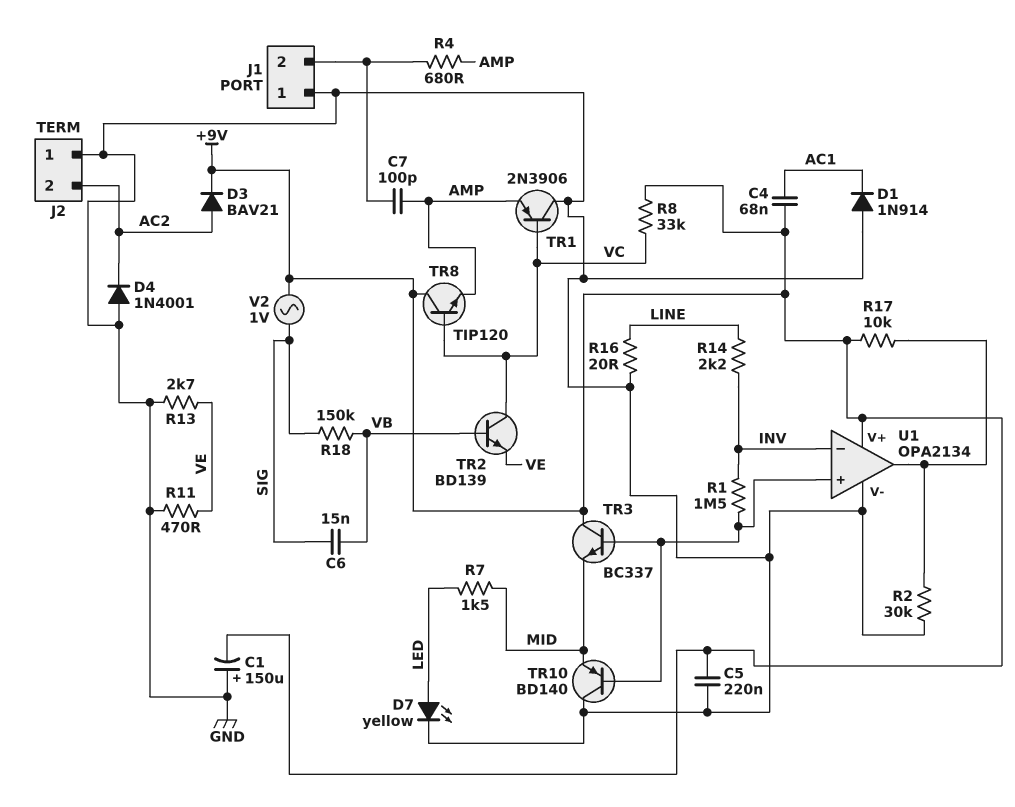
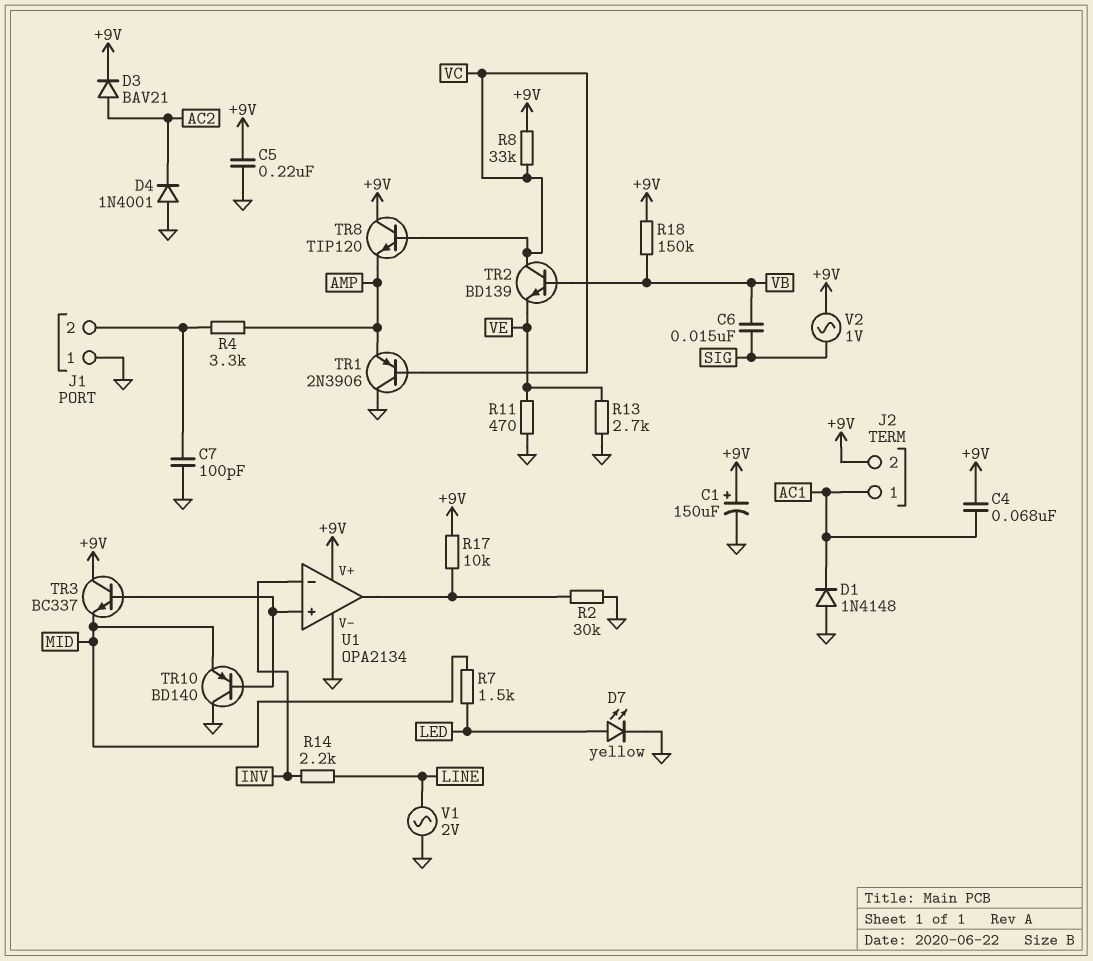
C1: 150uF (plus GND, minus +9V) -> 150uF (plus +9V, minus GND)
C7: 100pF (AMP, J1/2) -> 100pF (GND, J1/2)
D1: diode 1N914 (A GND, K AC1) -> diode 1N4148 (A GND, K AC1)
J2 pin 1: GND -> AC1
J2 pin 2: AC2 -> +9V
R1: 1.5M (INV, U1/in+) -> none
R4: 680 (AMP, J1/2) -> 3.3k (AMP, J1/2)
R16: 20 (GND, LINE) -> none
R18: 150k (SIG, VB) -> 150k (+9V, VB)
V1: none -> AC 2V (GND, LINE)

